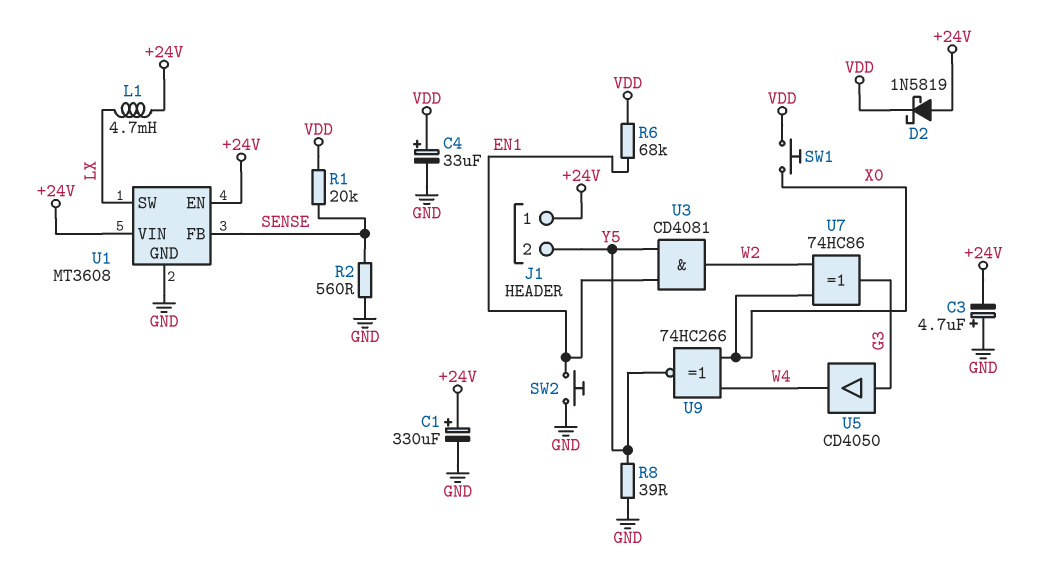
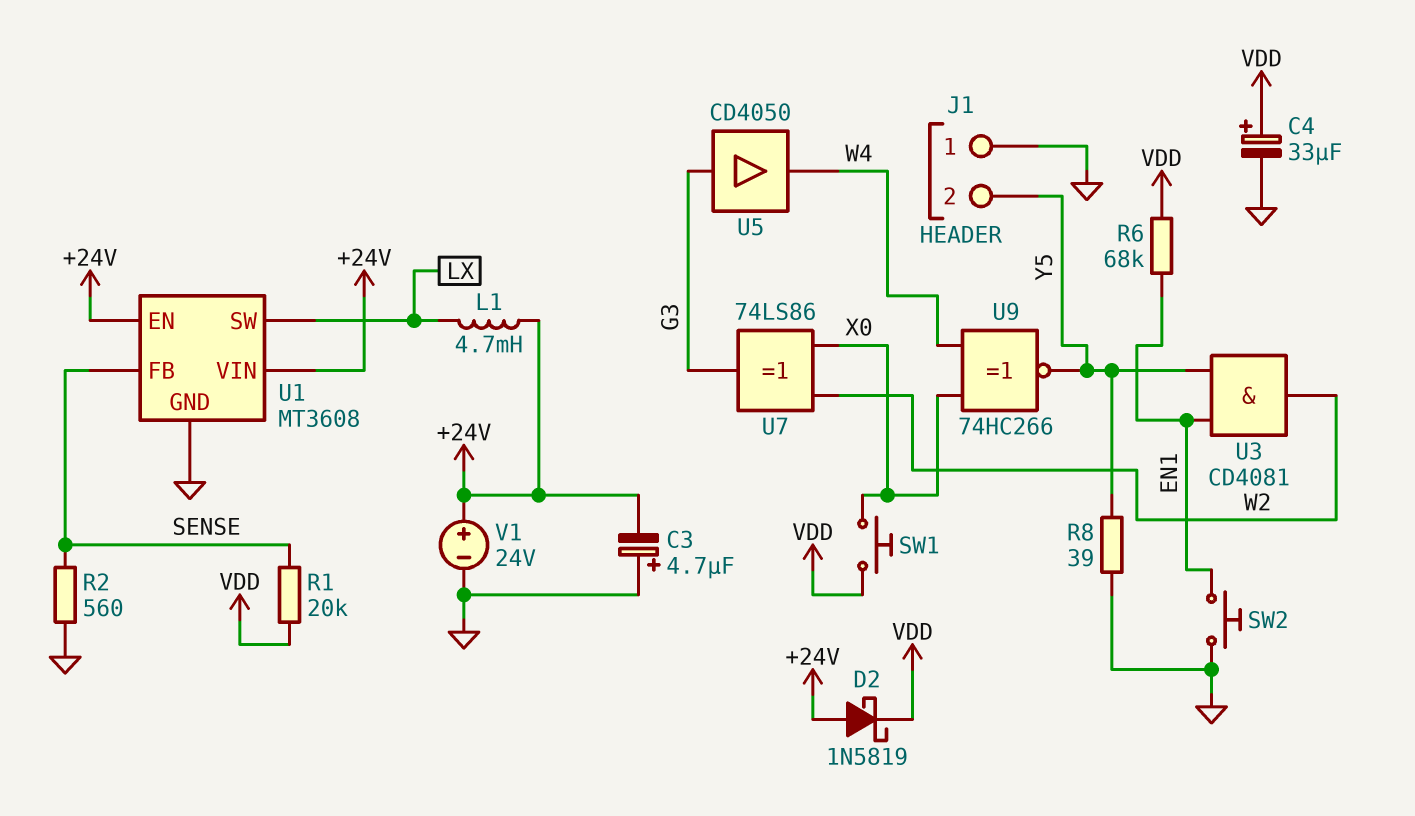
C1: 330uF (plus +24V, minus GND) -> none
J1 pin 1: +24V -> GND
U7: XOR 74HC86 (in W2, in X0, out G3) -> XOR 74LS86 (in W2, in X0, out G3)
V1: none -> 24V (plus +24V, minus GND)

